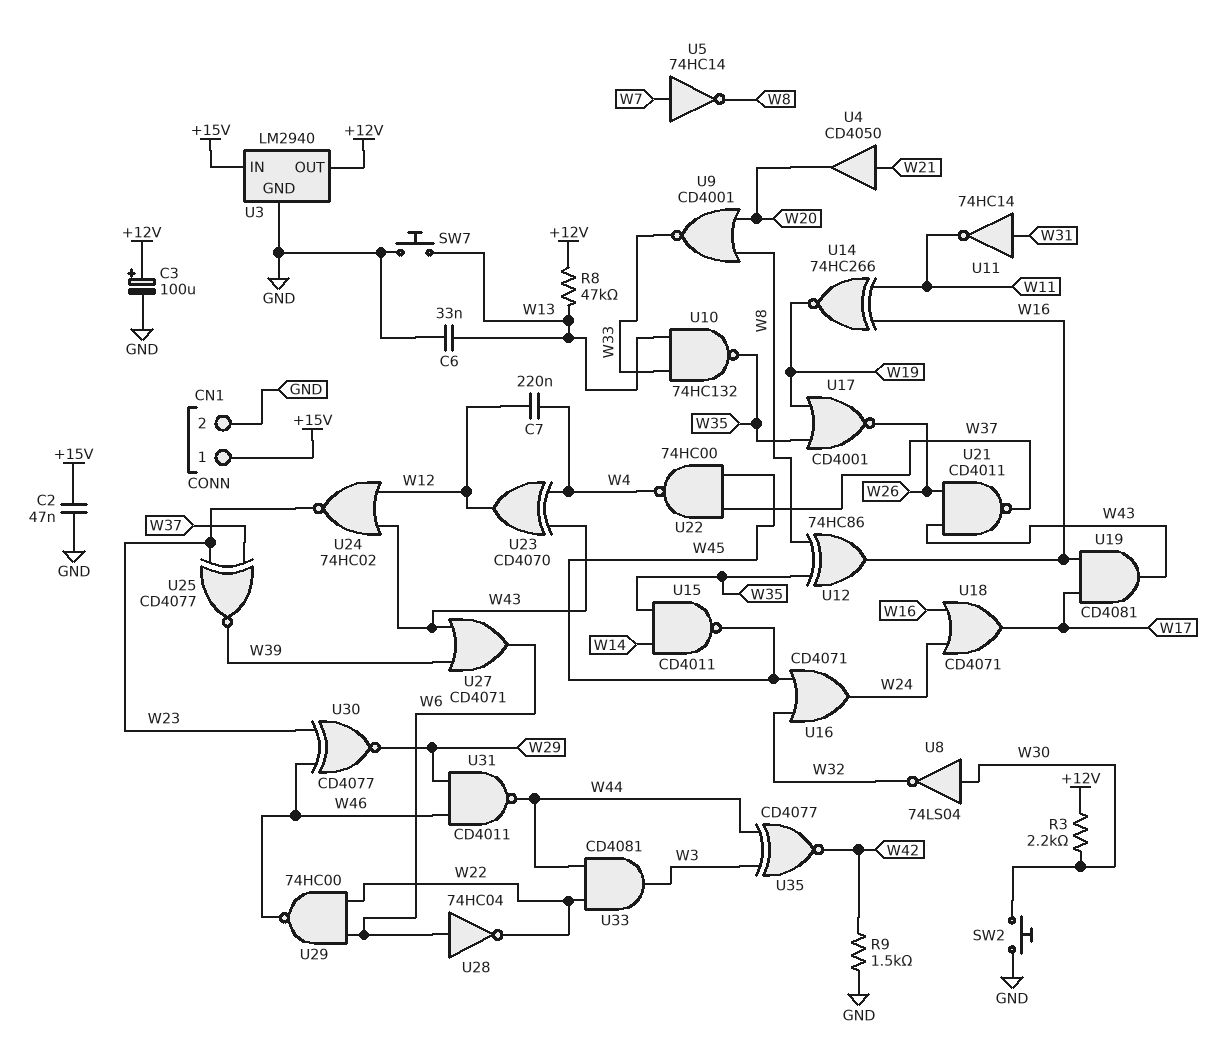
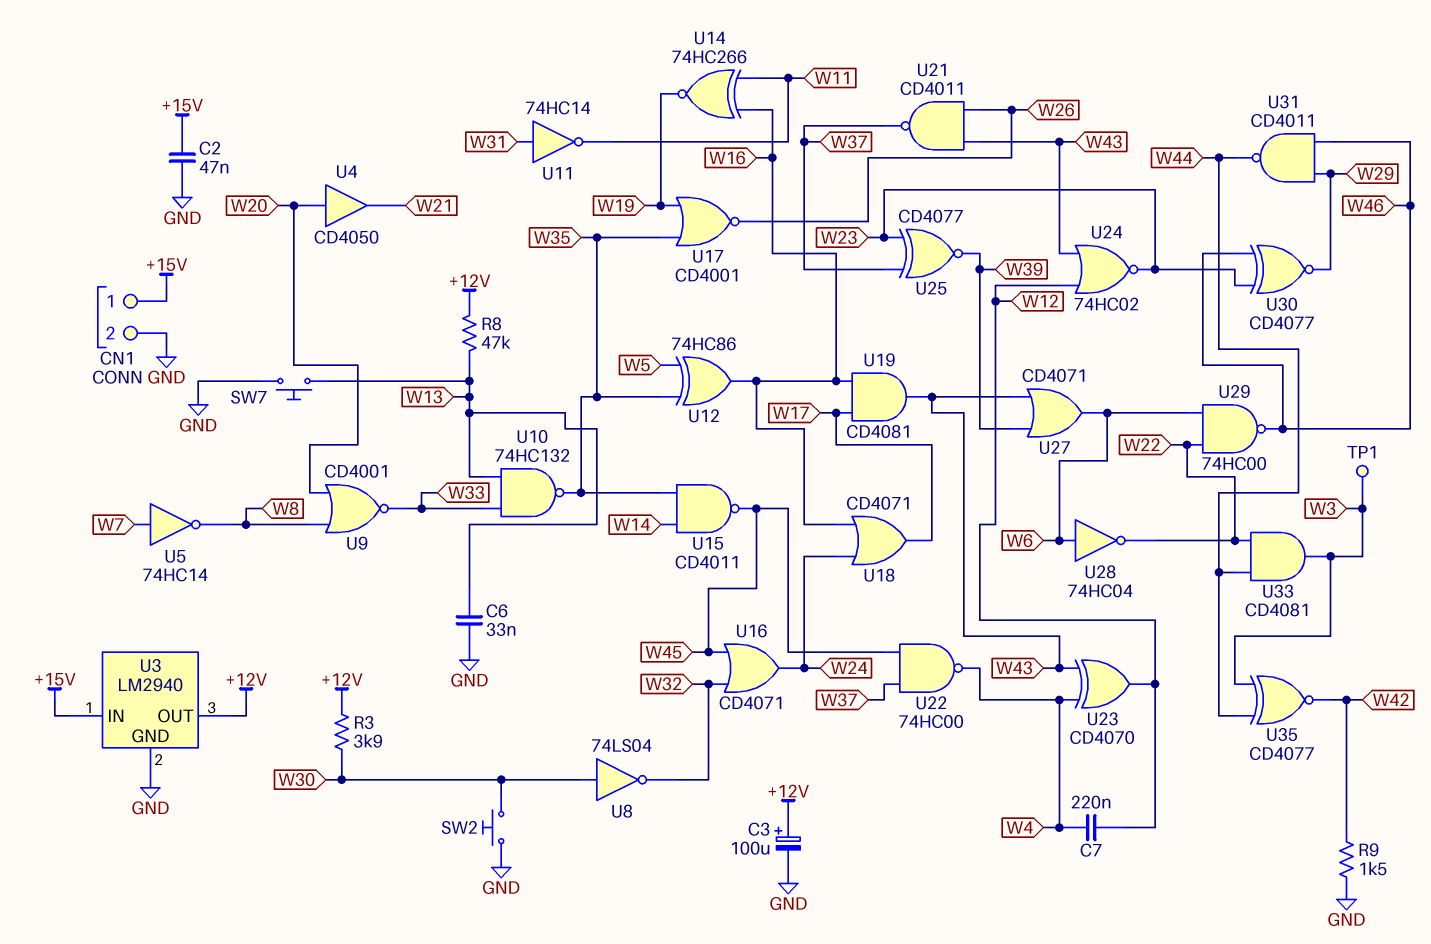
R3: 2.2k (+12V, W30) -> 3.9k (+12V, W30)
TP1: none -> test point (W3)
U4: buffer CD4050 (in W21, out W20) -> buffer CD4050 (in W20, out W21)
U12: XOR 74HC86 (in W8, in W35, out W16) -> XOR 74HC86 (in W5, in W35, out W16)

